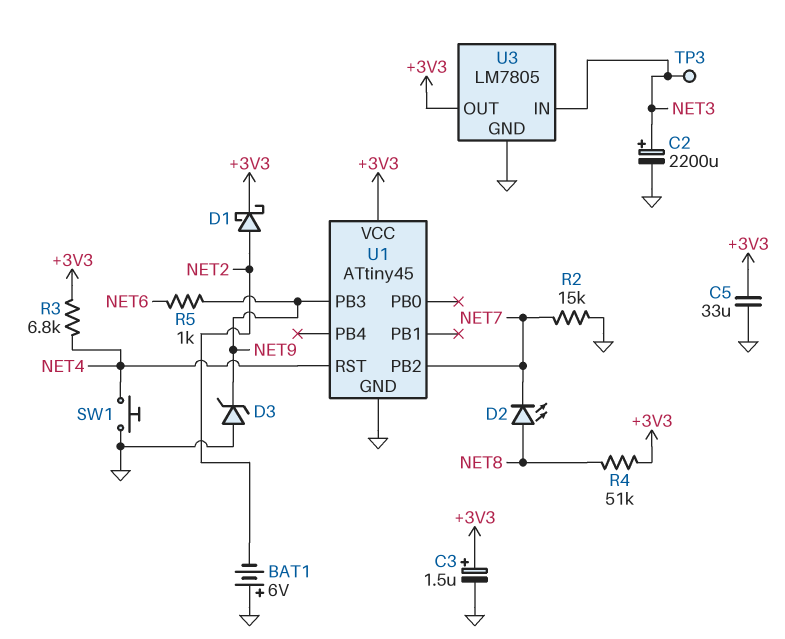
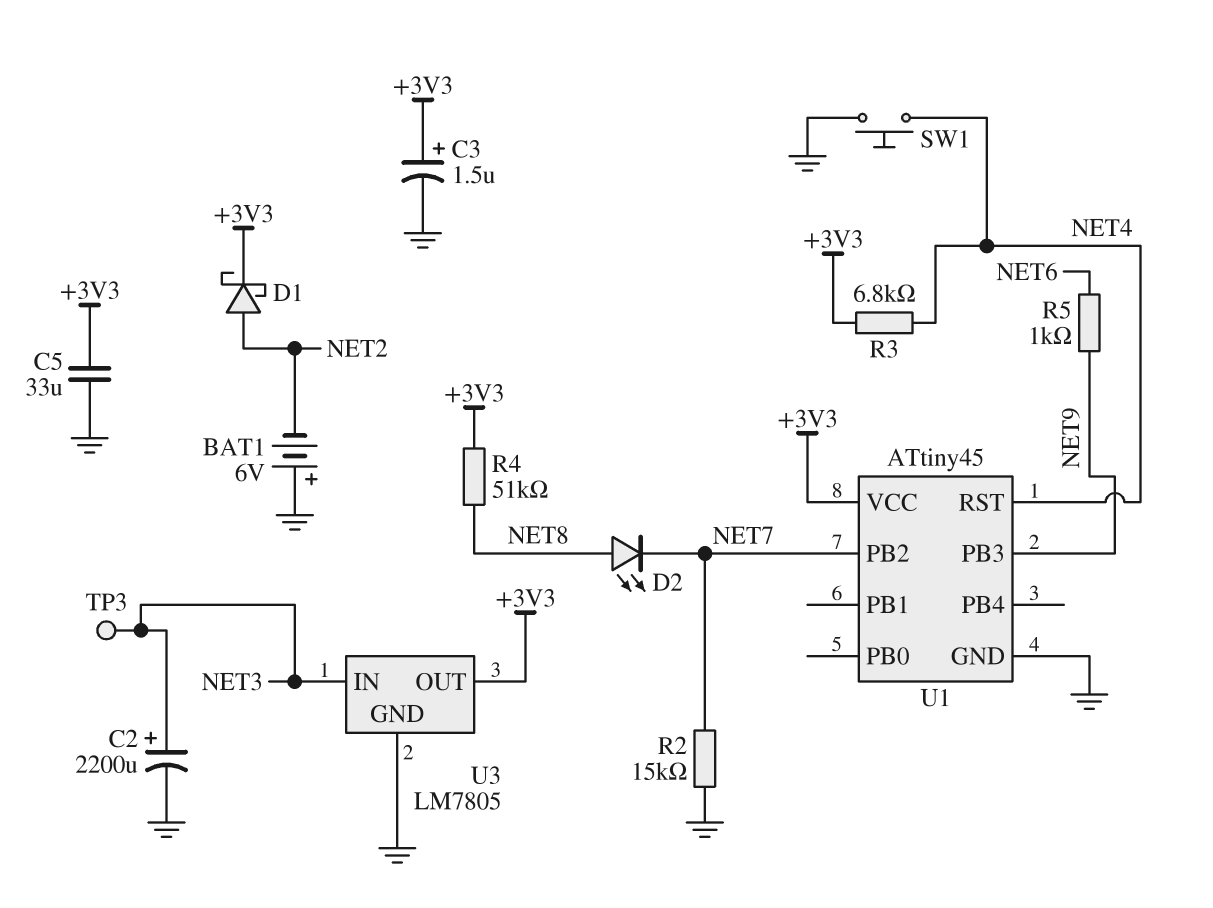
D3: zener (A GND, K NET9) -> none

